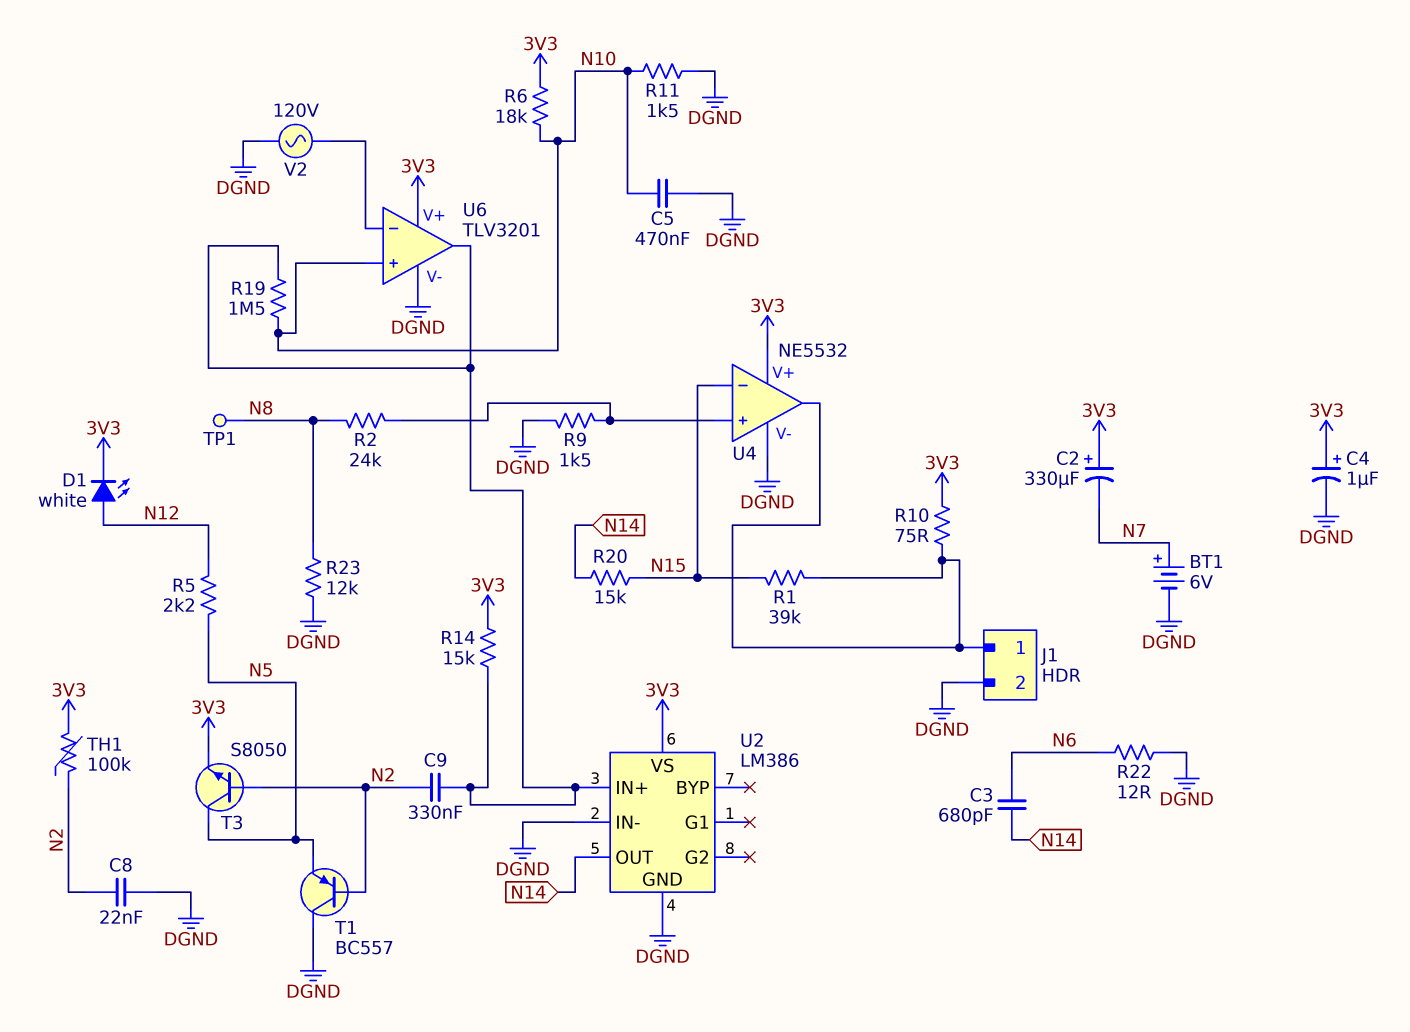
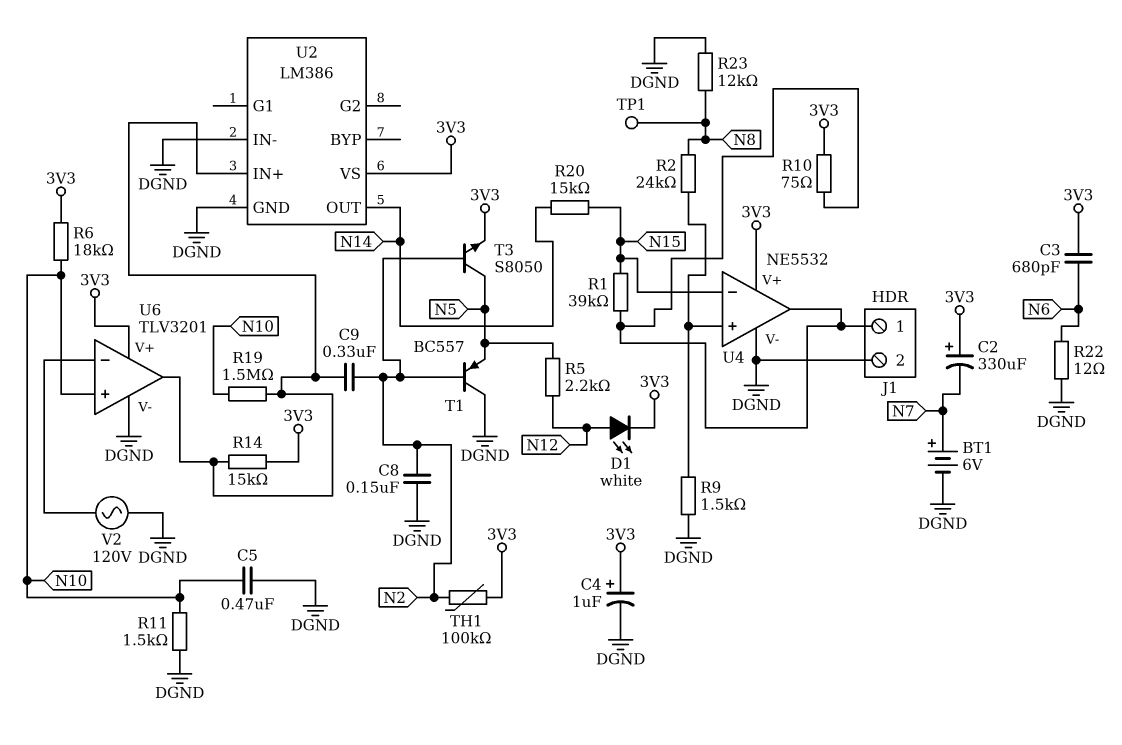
C3: 680pF (N6, N14) -> 680pF (3V3, N6)
C8: 22nF (DGND, N2) -> 150nF (DGND, N2)

